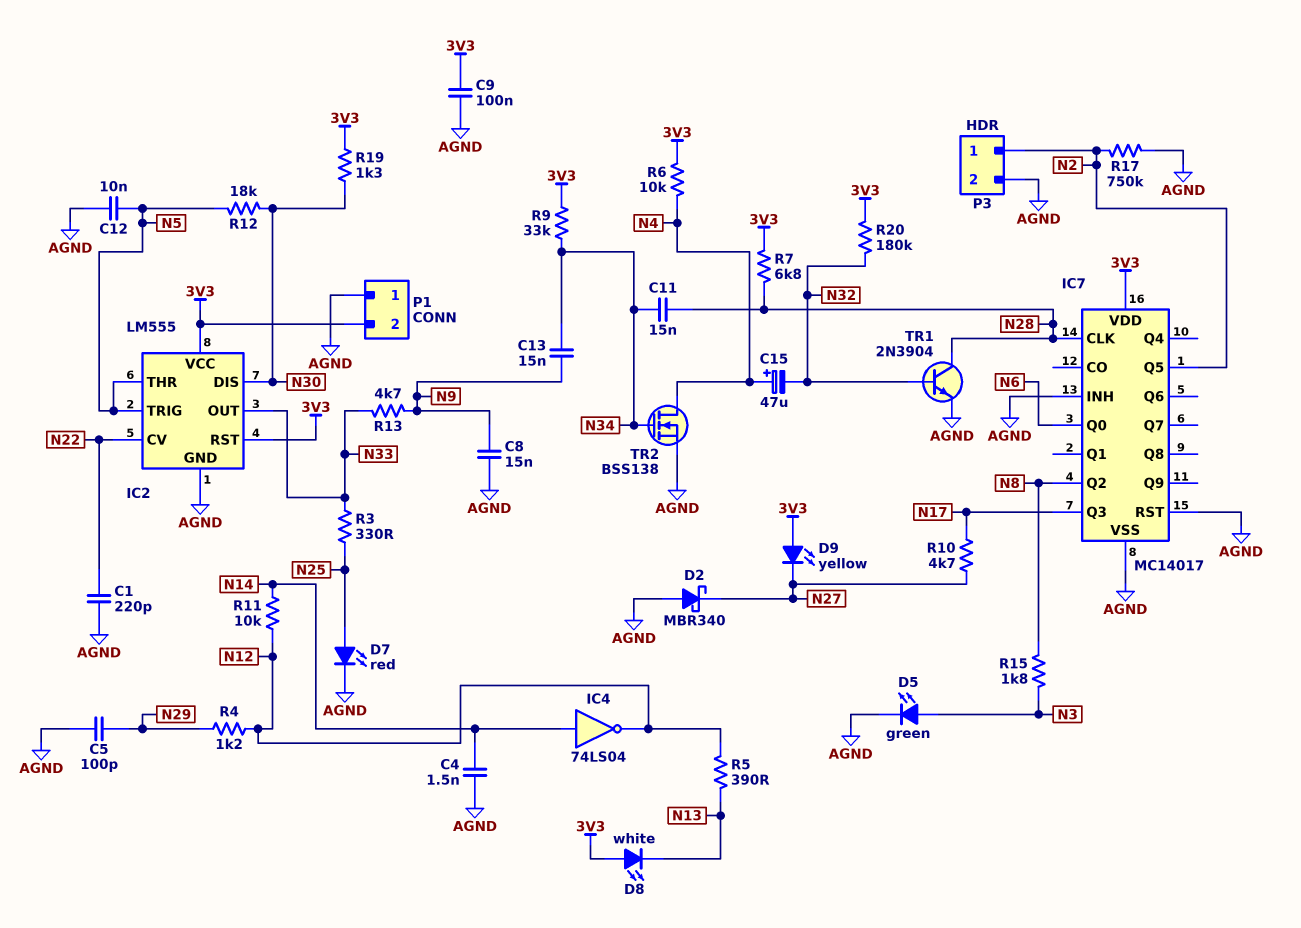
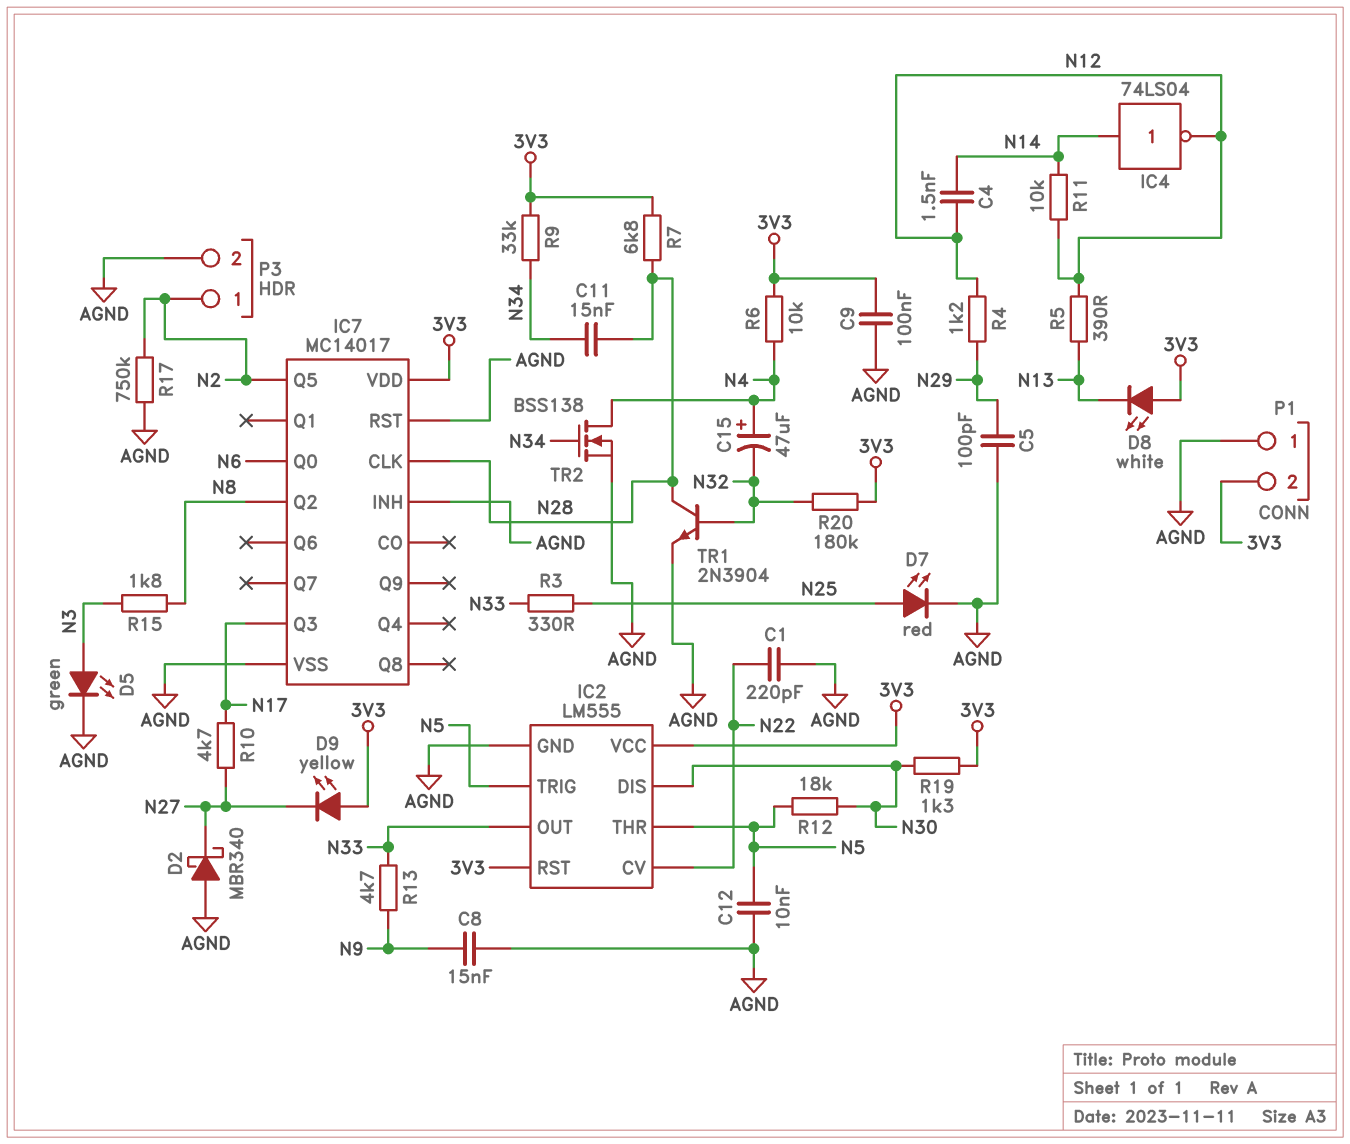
C4: 1.5nF (AGND, N14) -> 1.5nF (N12, N14)
C13: 15nF (N9, N34) -> none

